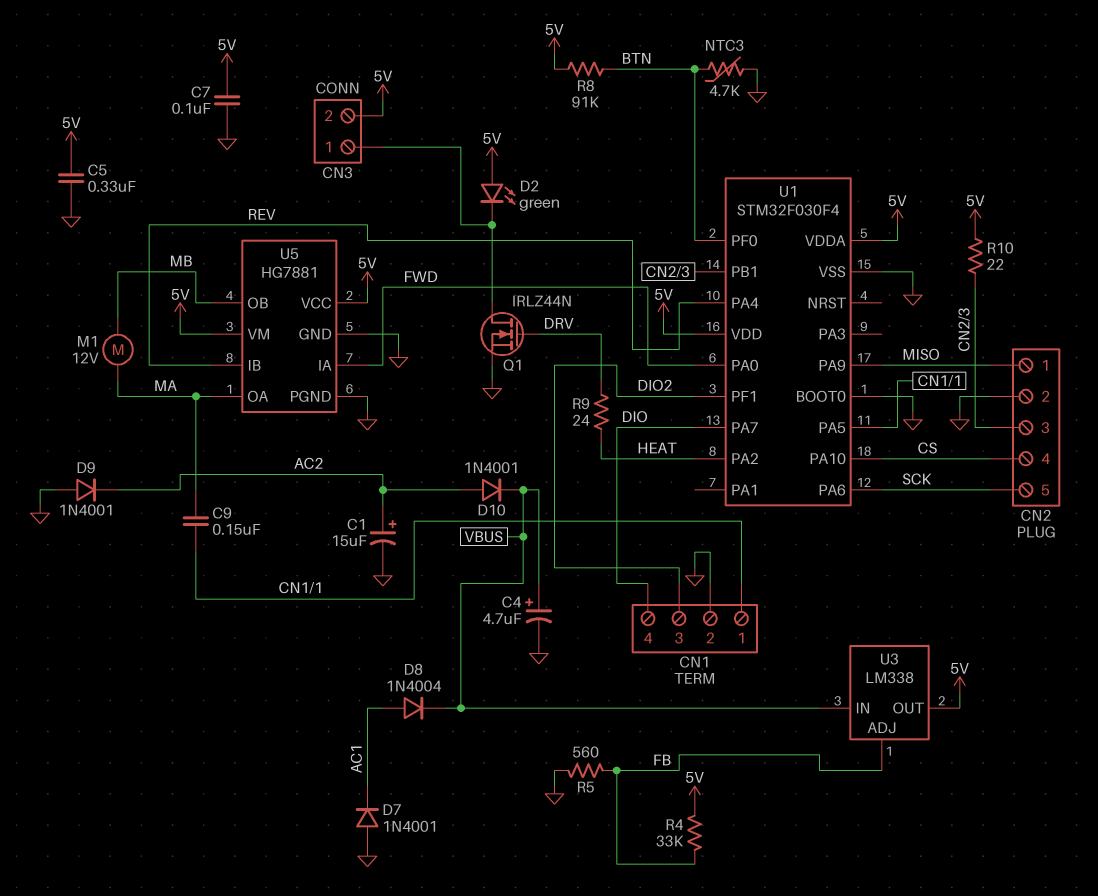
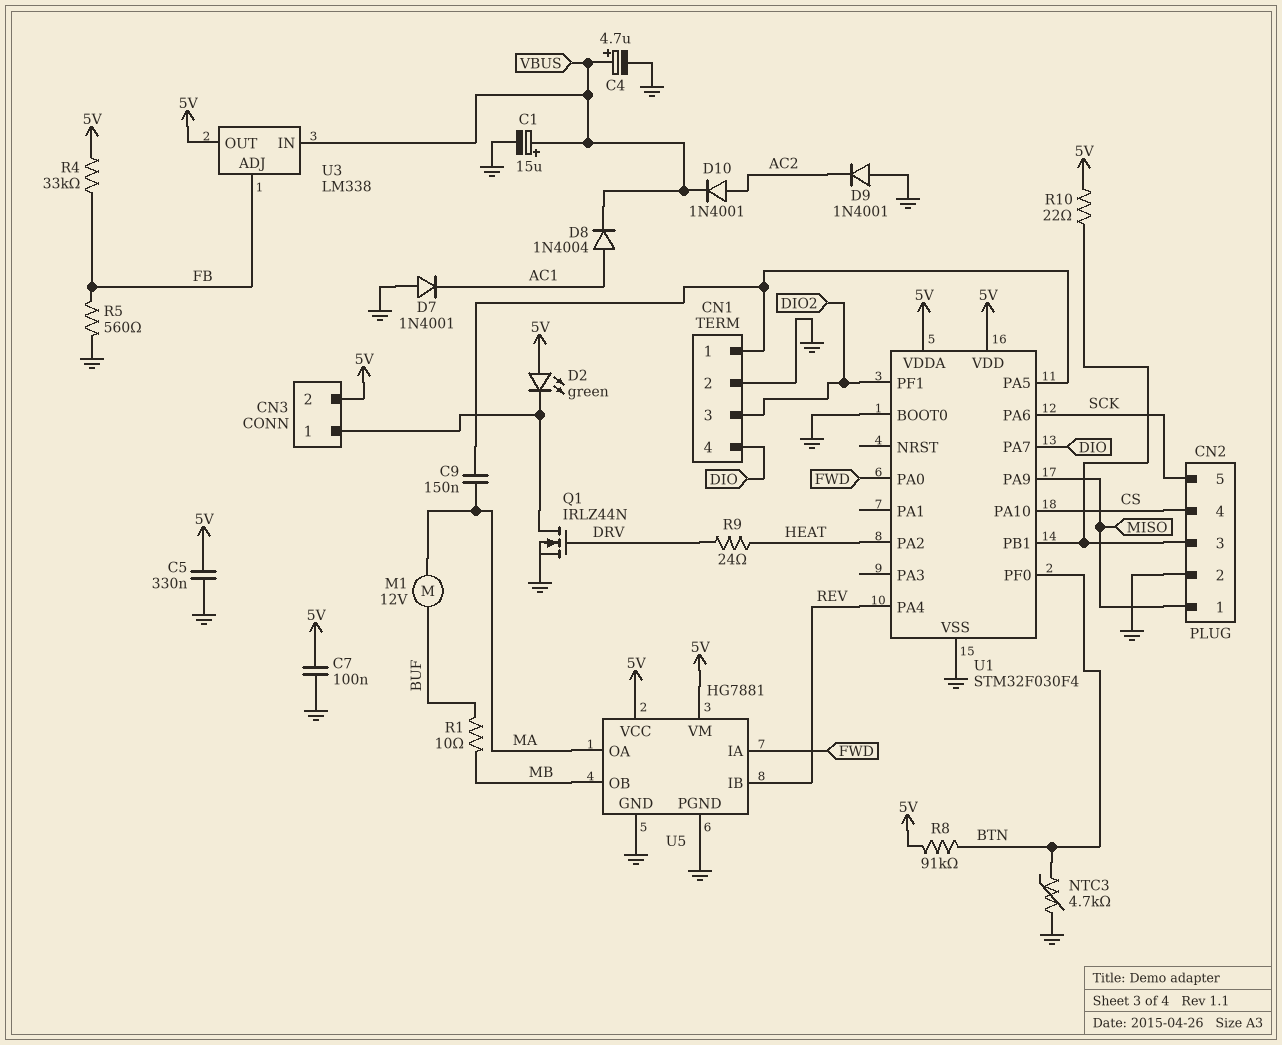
C1: 15uF (plus AC2, minus GND) -> 15uF (plus VBUS, minus GND)
M1: motor 12V (MA, MB) -> motor 12V (BUF, MA)
R1: none -> 10 (BUF, MB)

